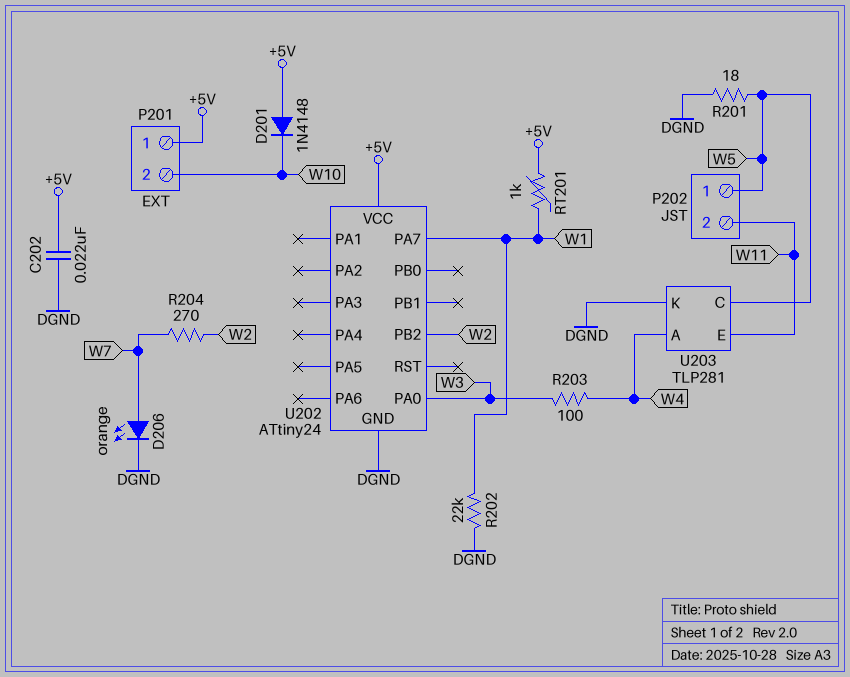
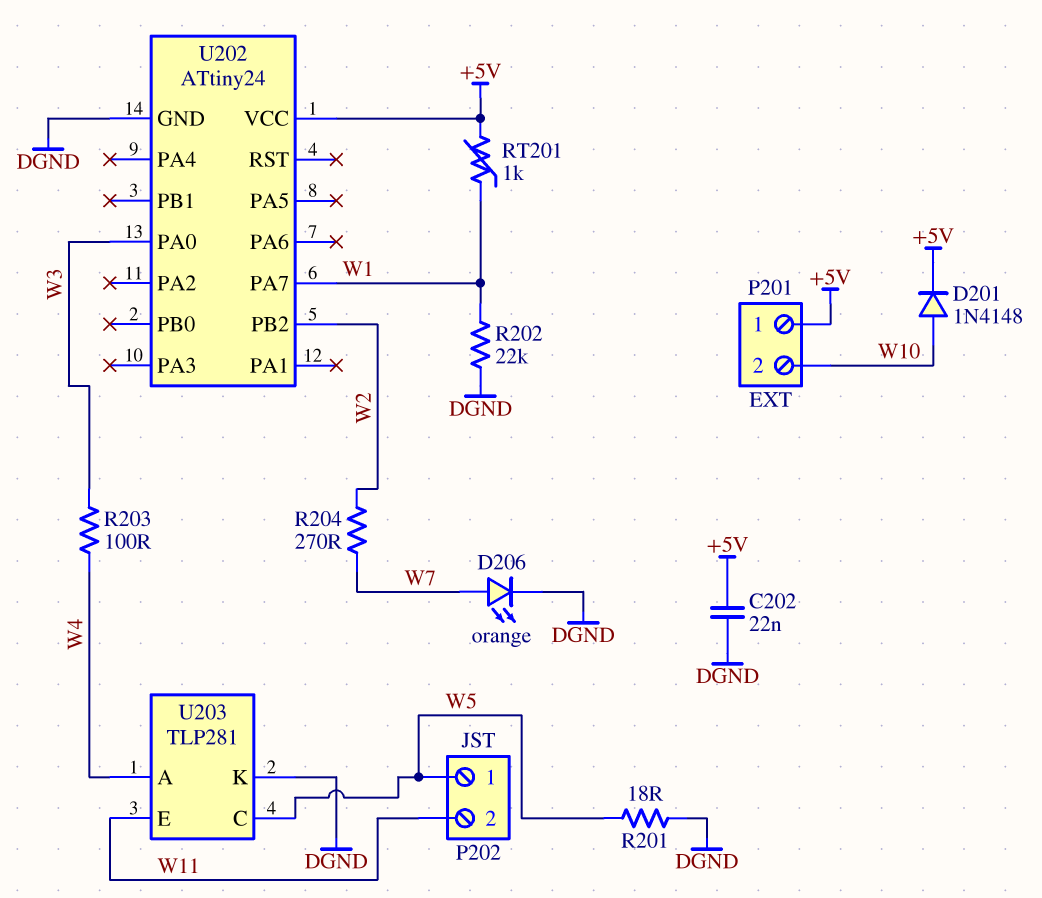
D201: diode 1N4148 (A +5V, K W10) -> diode 1N4148 (A W10, K +5V)

